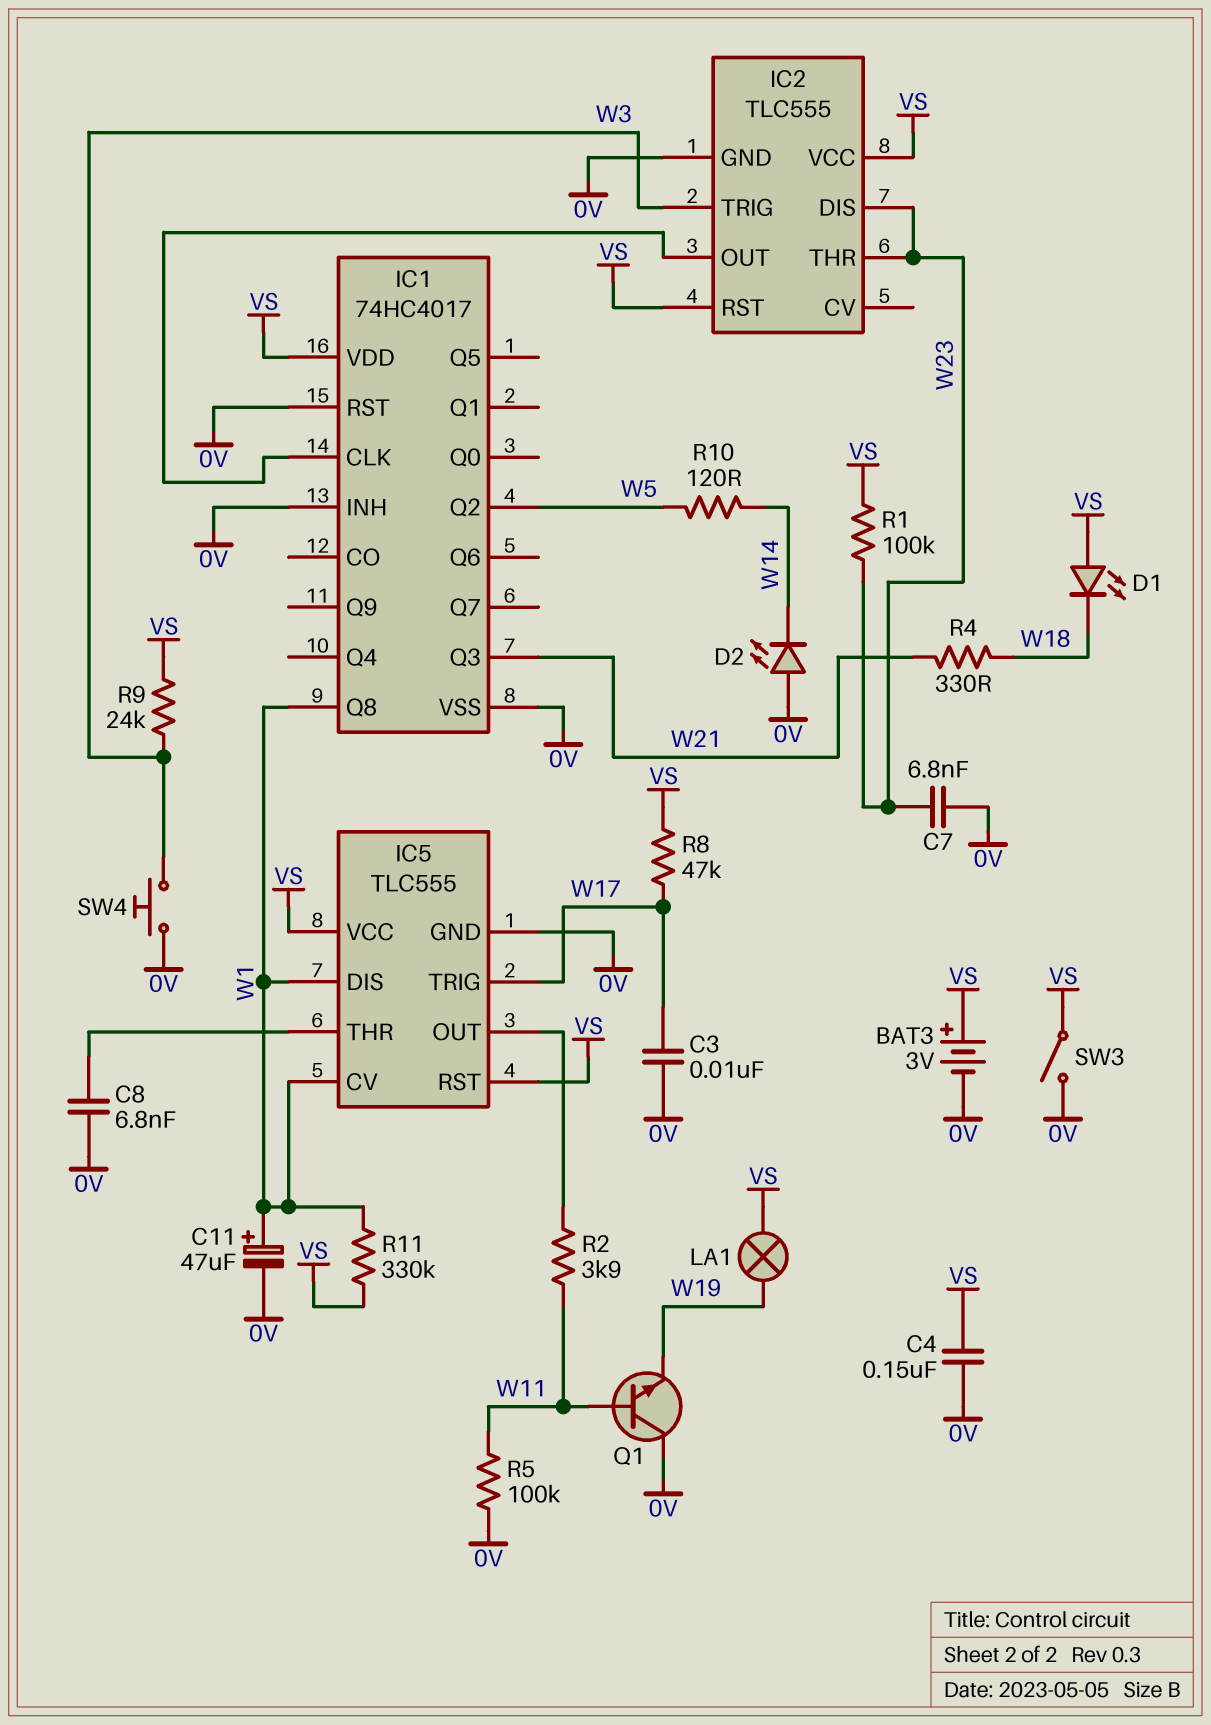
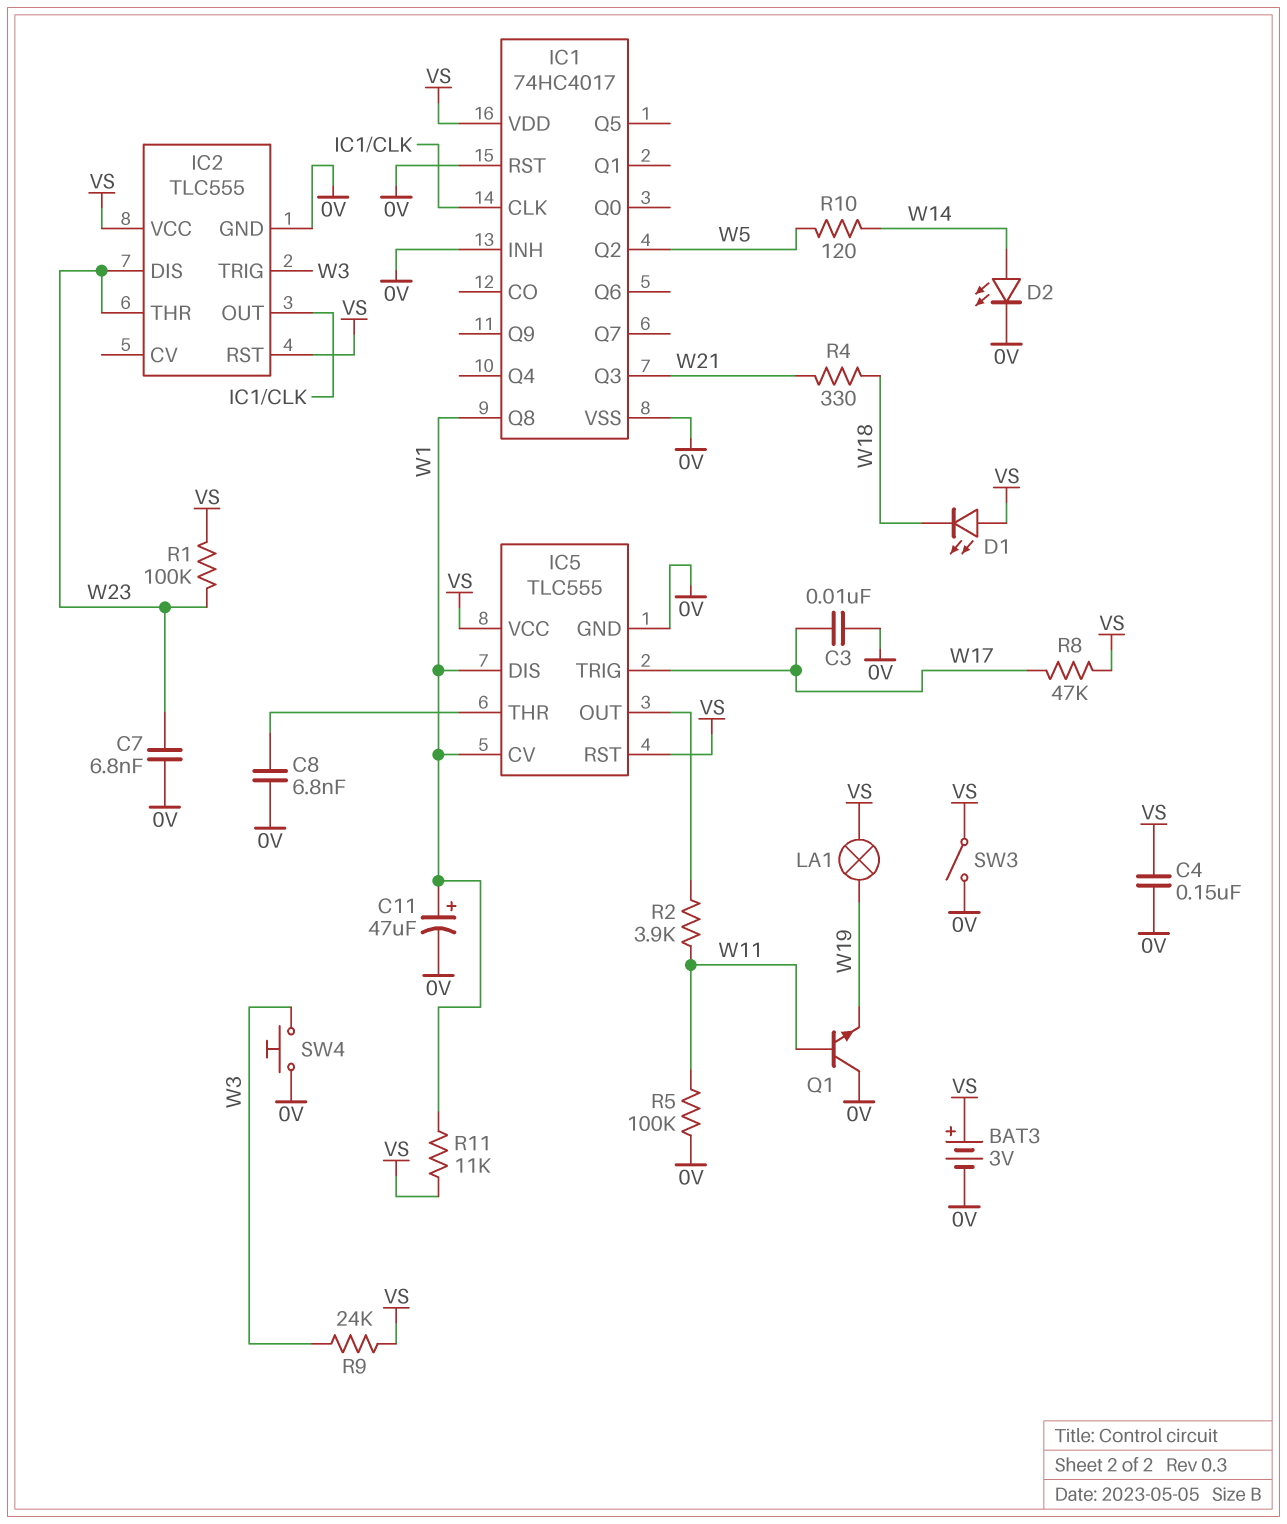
D2: LED (A 0V, K W14) -> LED (A W14, K 0V)
R11: 330k (VS, W1) -> 11k (VS, W1)

